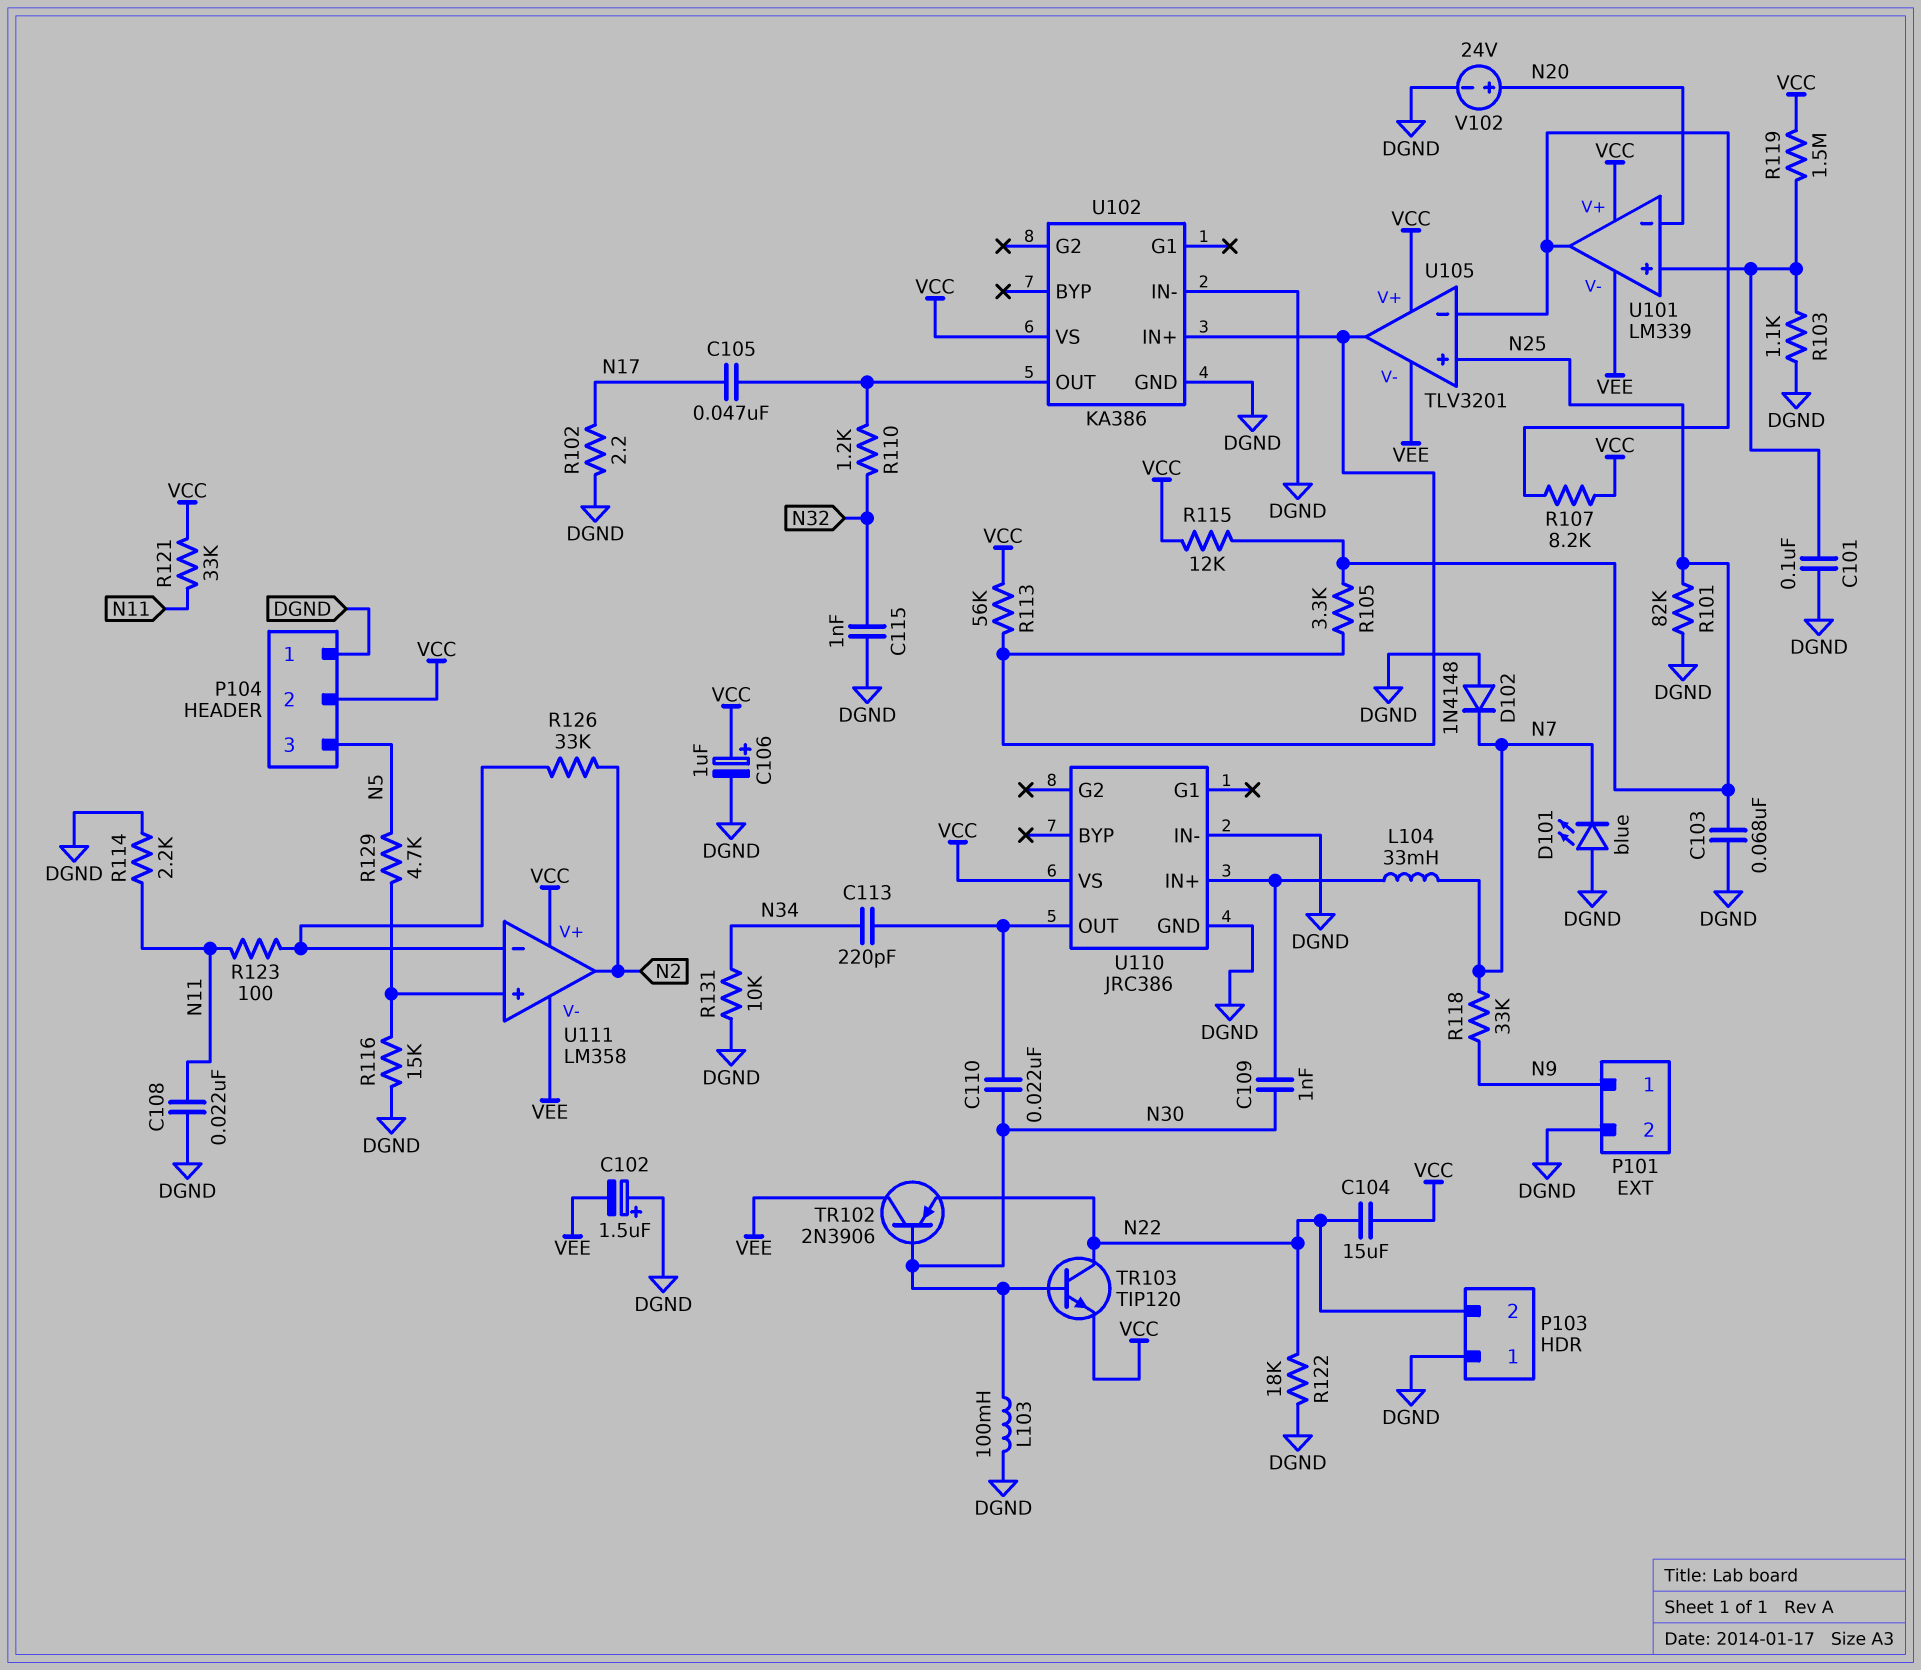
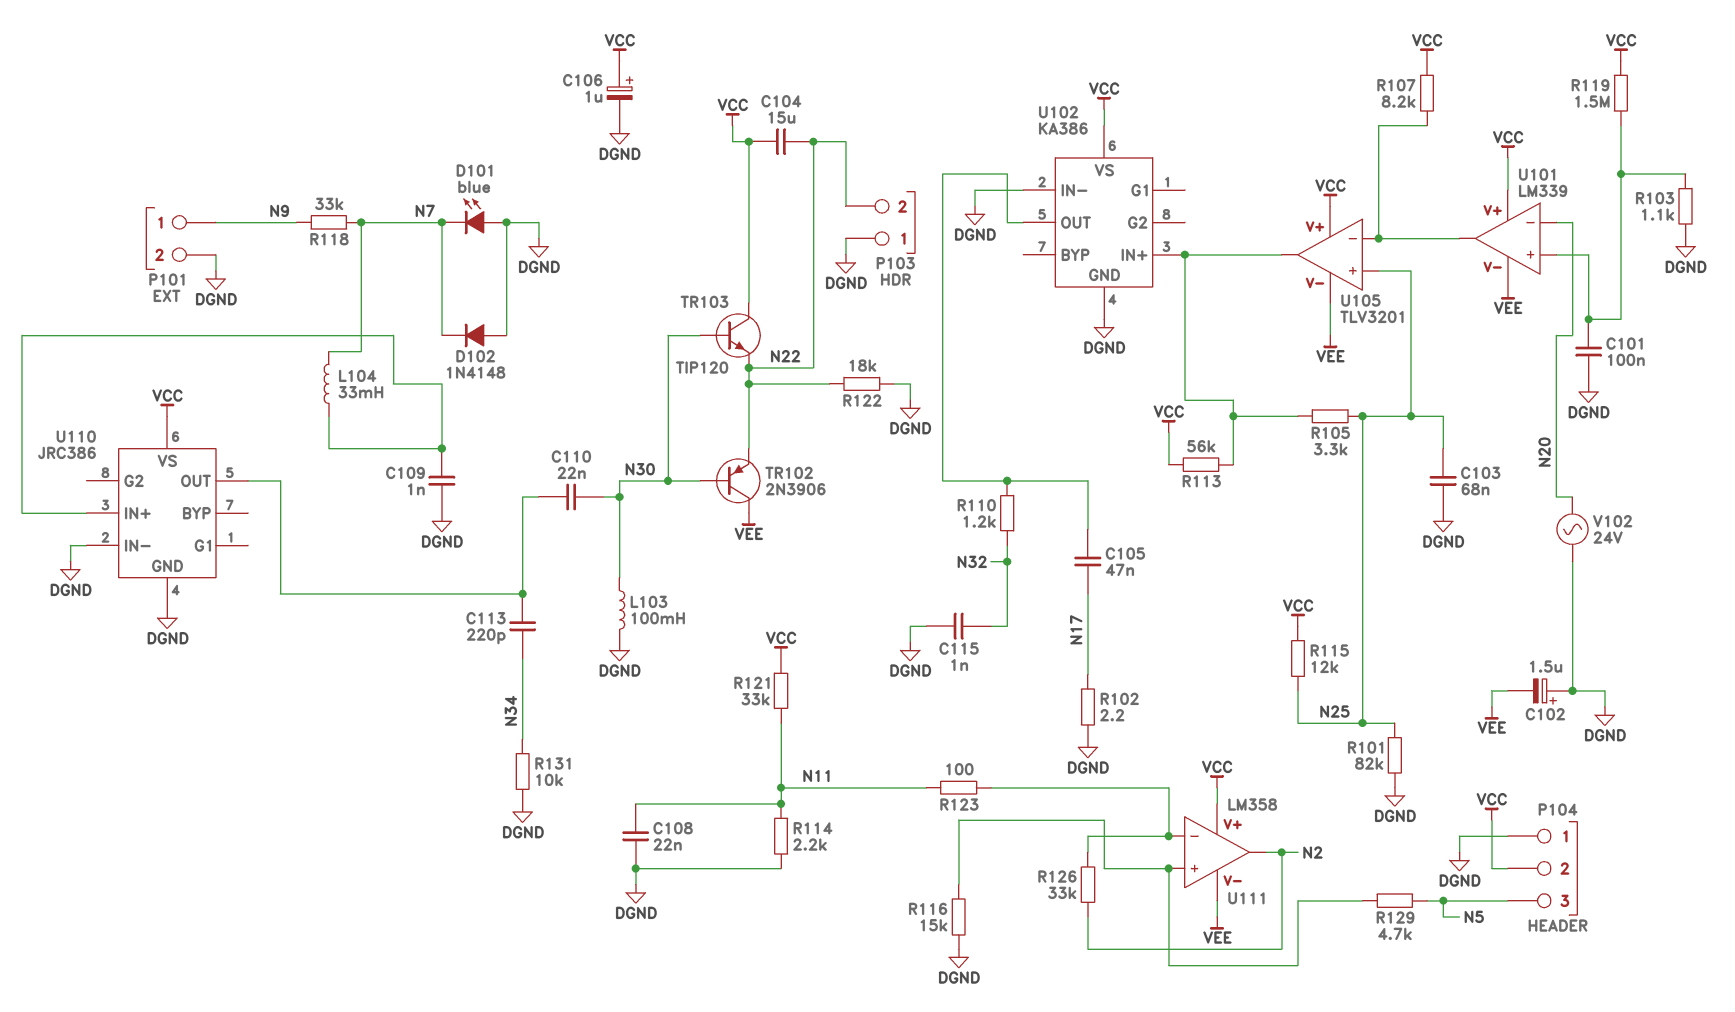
C109: 1nF (N30, U110/IN+) -> 1nF (DGND, U110/IN+)
TR103: NPN TIP120 (B N30, C N22, E VCC) -> NPN TIP120 (B N30, C VCC, E N22)
V102: 24V (plus N20, minus DGND) -> AC 24V (DGND, N20)

